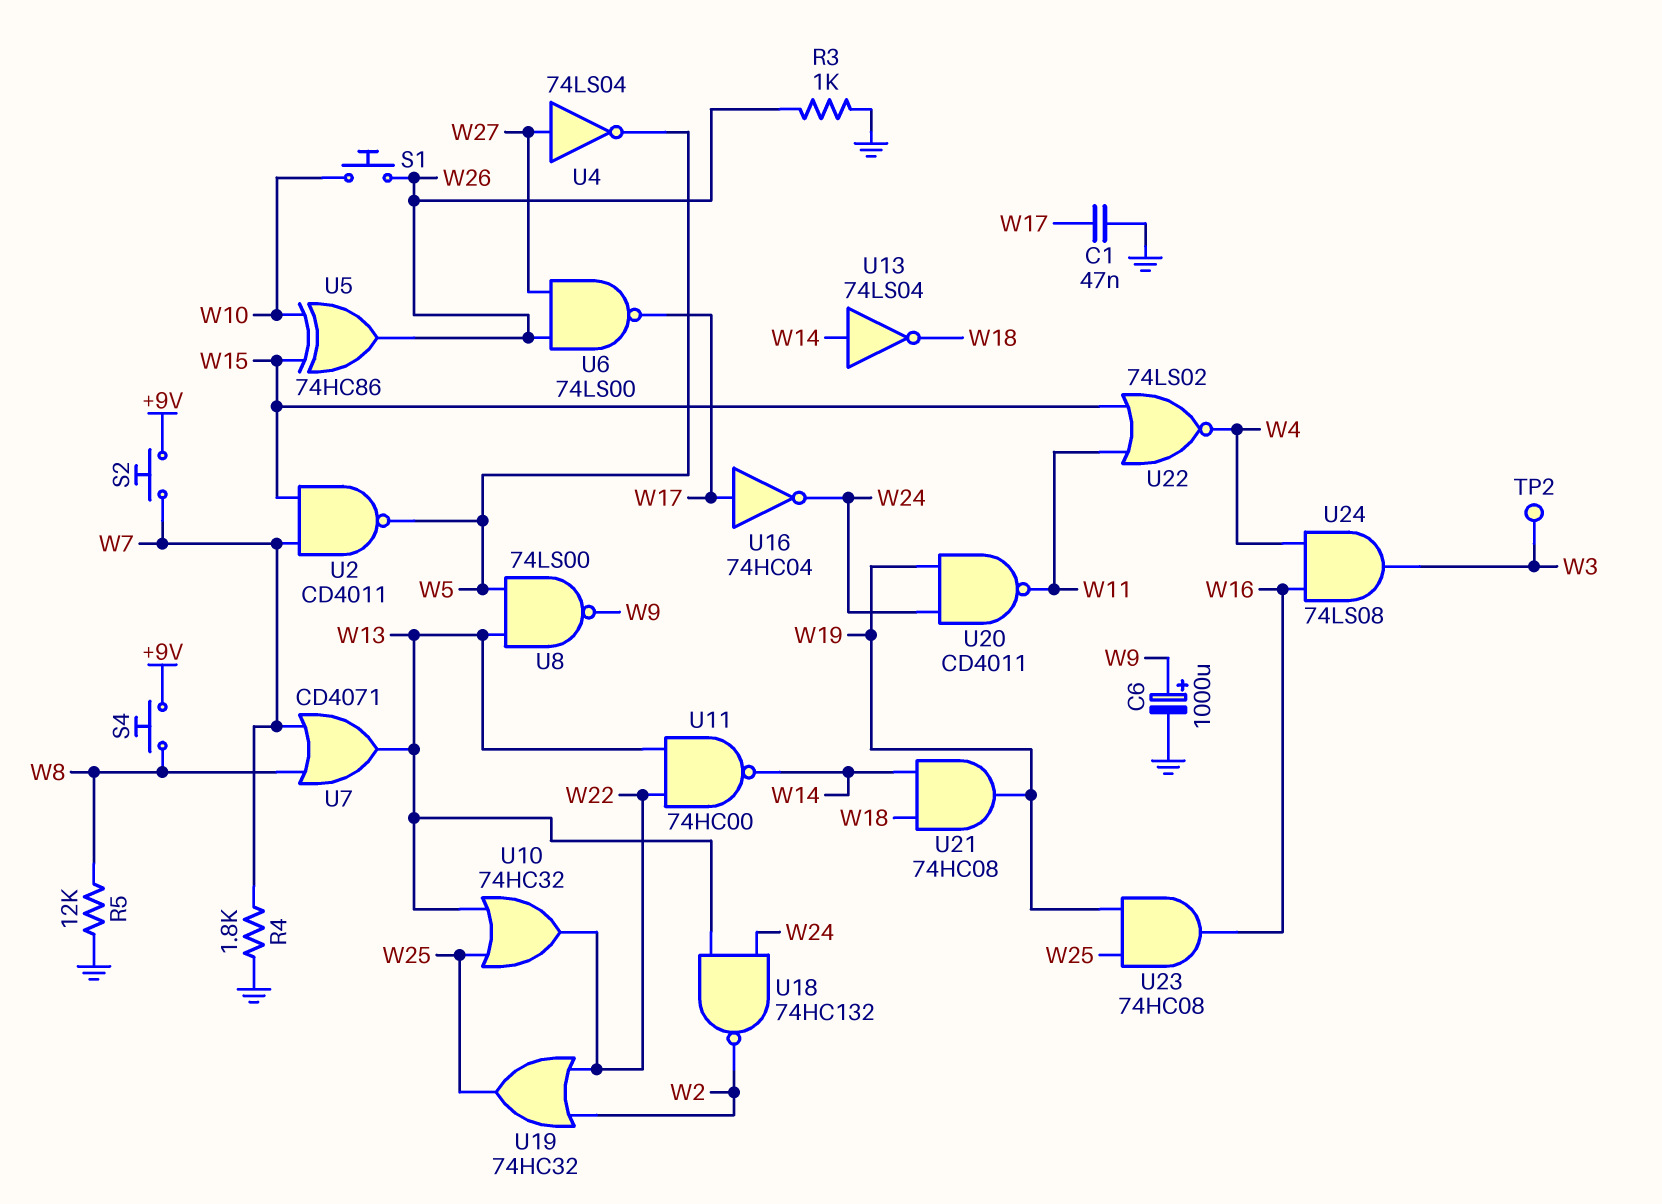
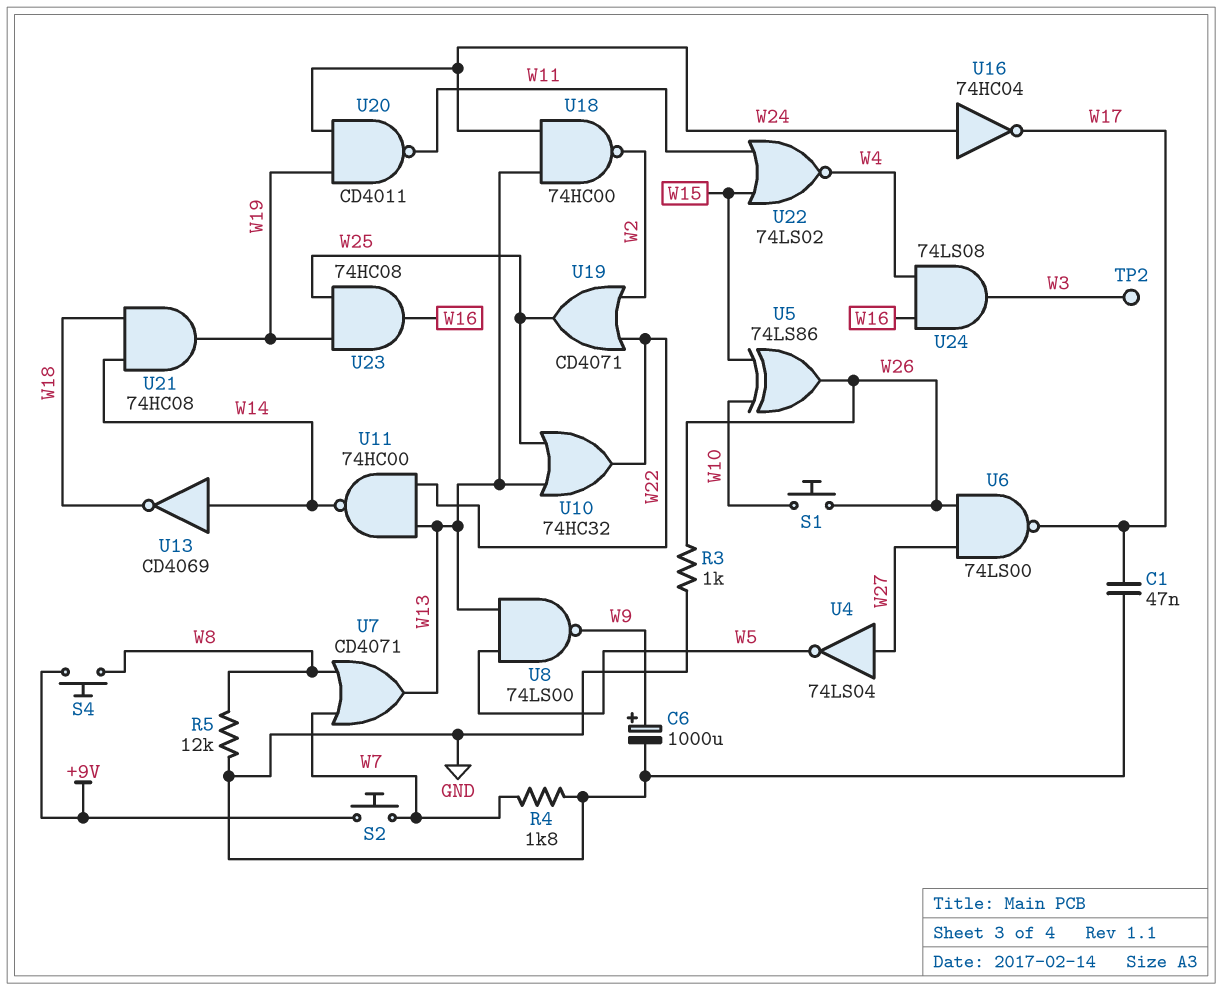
U2: NAND CD4011 (in W7, in W15, out W5) -> none
U5: XOR 74HC86 (in W10, in W15, out W26) -> XOR 74LS86 (in W10, in W15, out W26)
U13: NOT 74LS04 (in W14, out W18) -> NOT CD4069 (in W14, out W18)
U16: NOT 74HC04 (in W17, out W24) -> NOT 74HC04 (in W24, out W17)
U18: NAND 74HC132 (in W13, in W24, out W2) -> NAND 74HC00 (in W13, in W24, out W2)
U19: OR 74HC32 (in W2, in W22, out W25) -> OR CD4071 (in W2, in W22, out W25)

